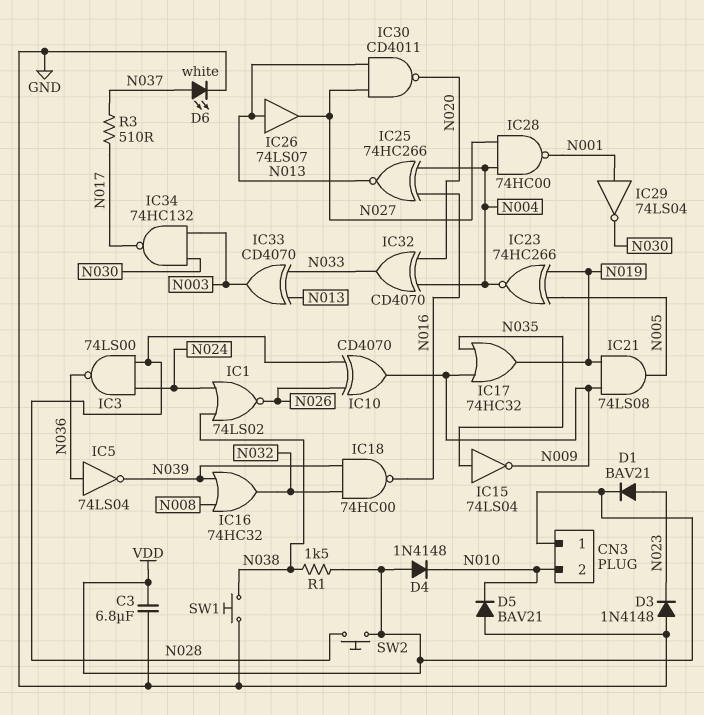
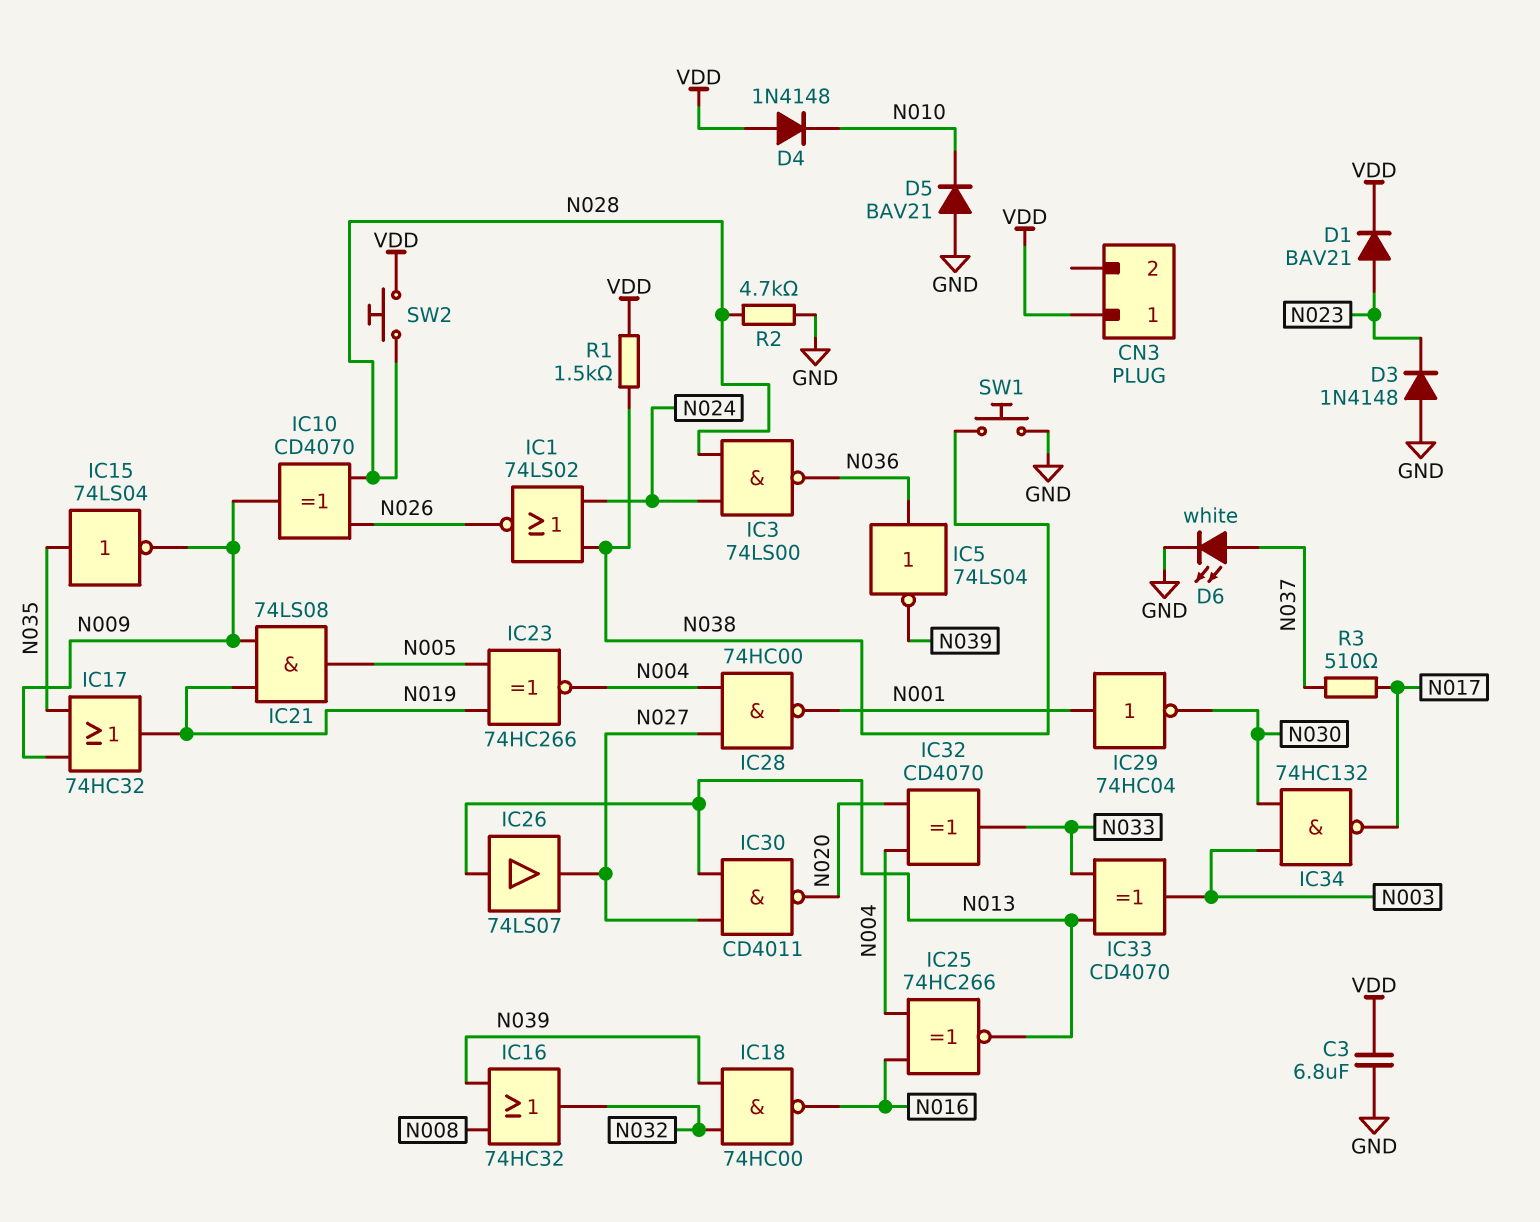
CN3 pin 2: N010 -> none
IC29: NOT 74LS04 (in N001, out N030) -> NOT 74HC04 (in N001, out N030)
R2: none -> 4.7k (GND, N028)

